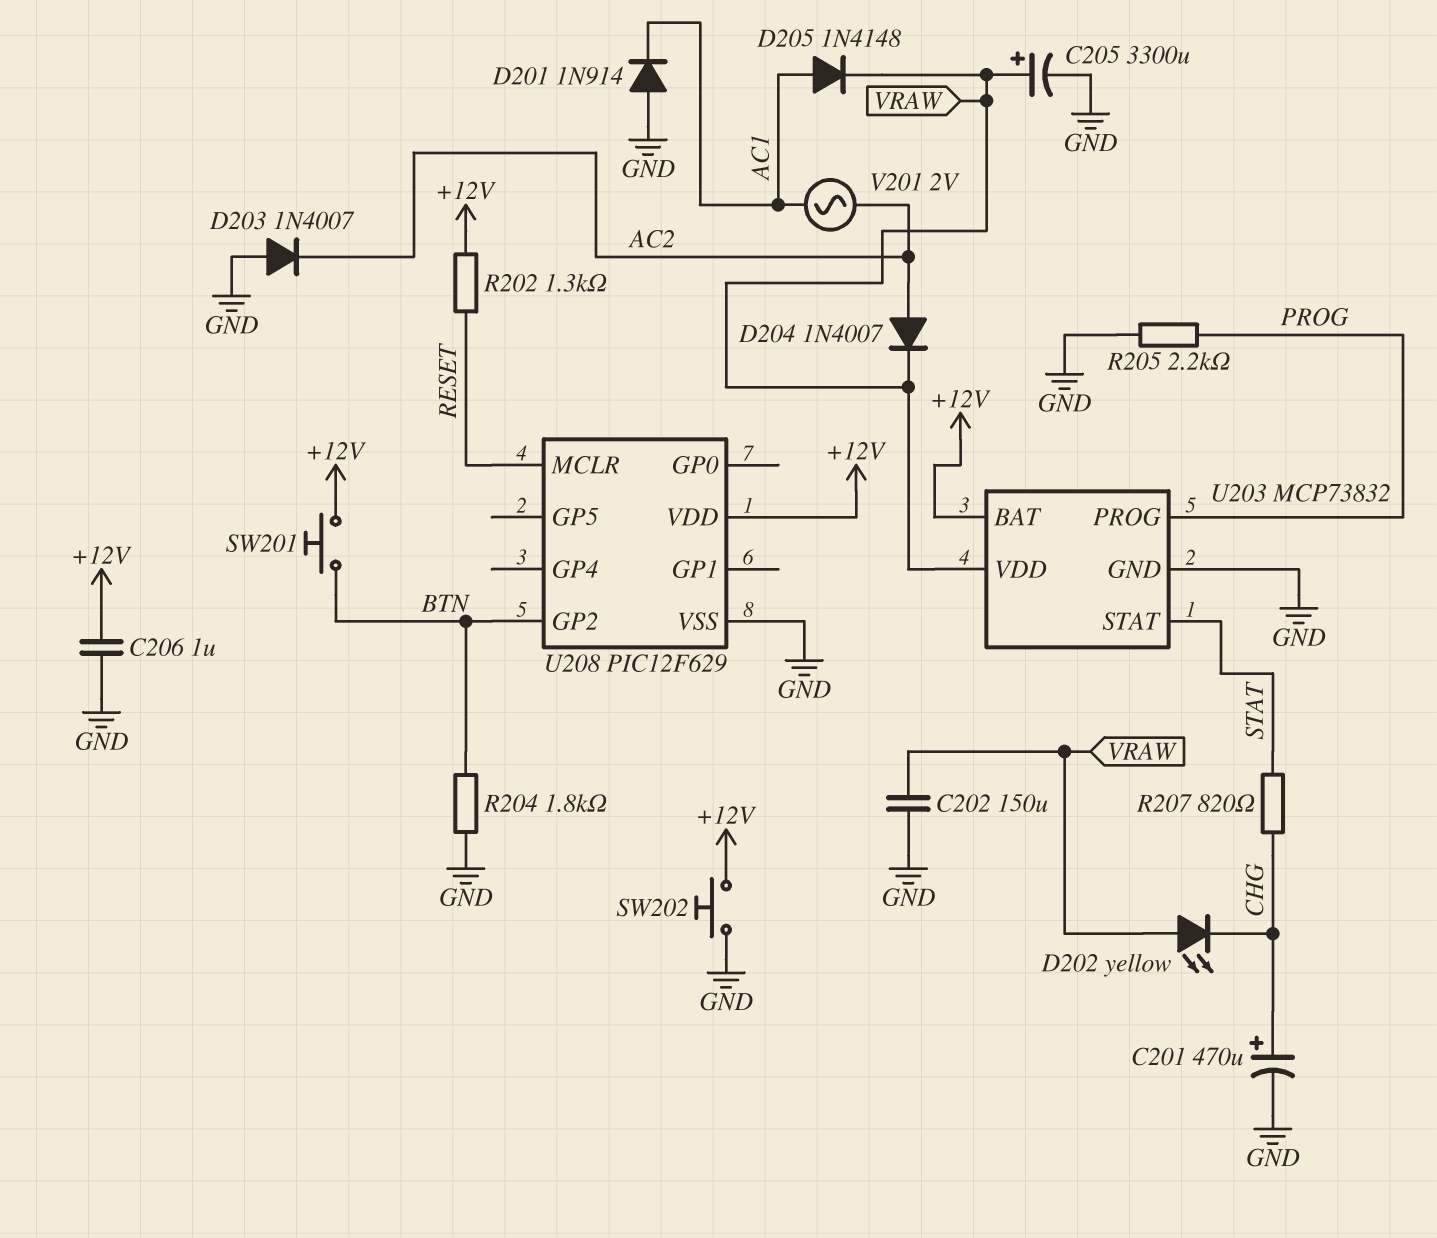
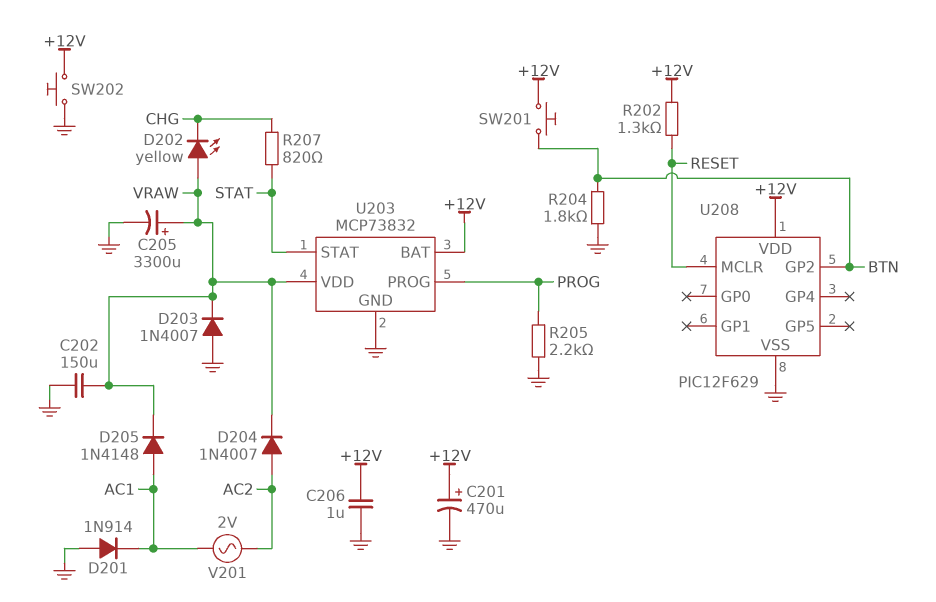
C201: 470uF (plus CHG, minus GND) -> 470uF (plus +12V, minus GND)
D203: diode 1N4007 (A GND, K AC2) -> diode 1N4007 (A GND, K VRAW)

